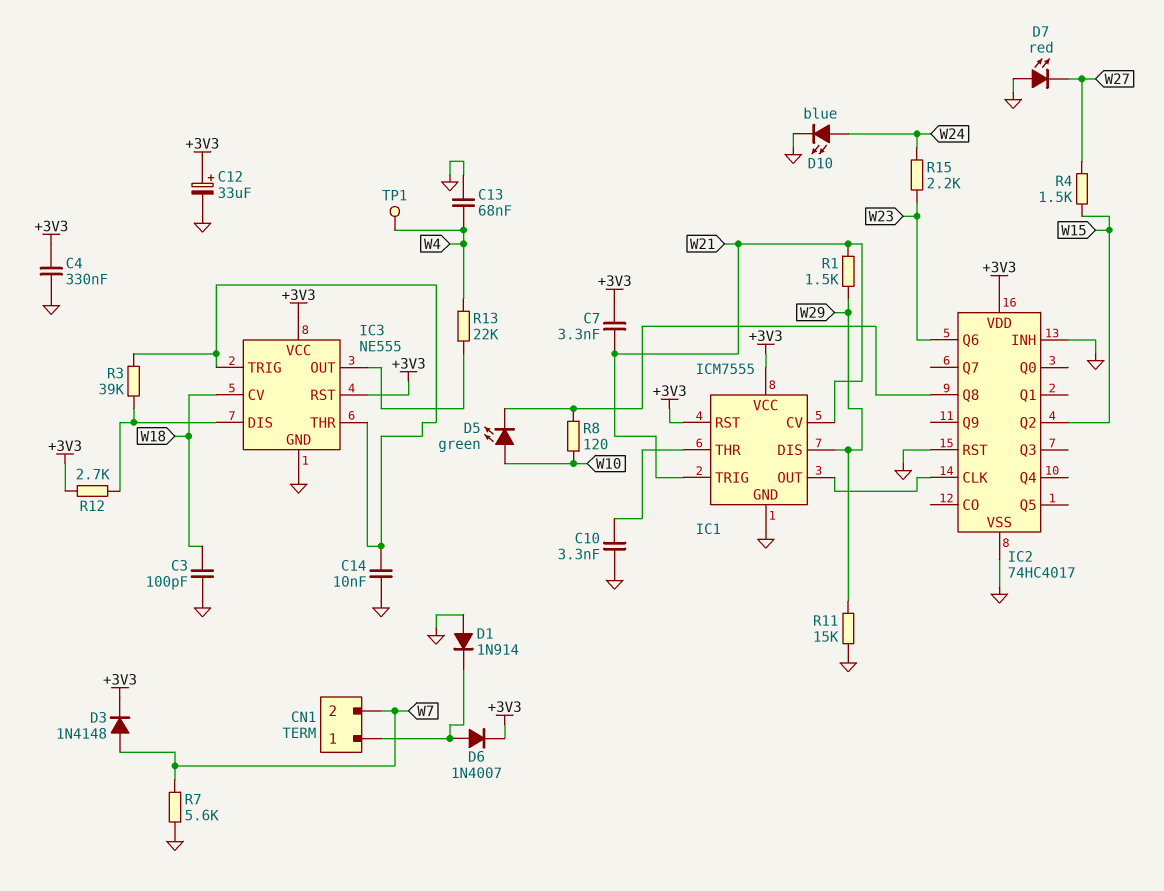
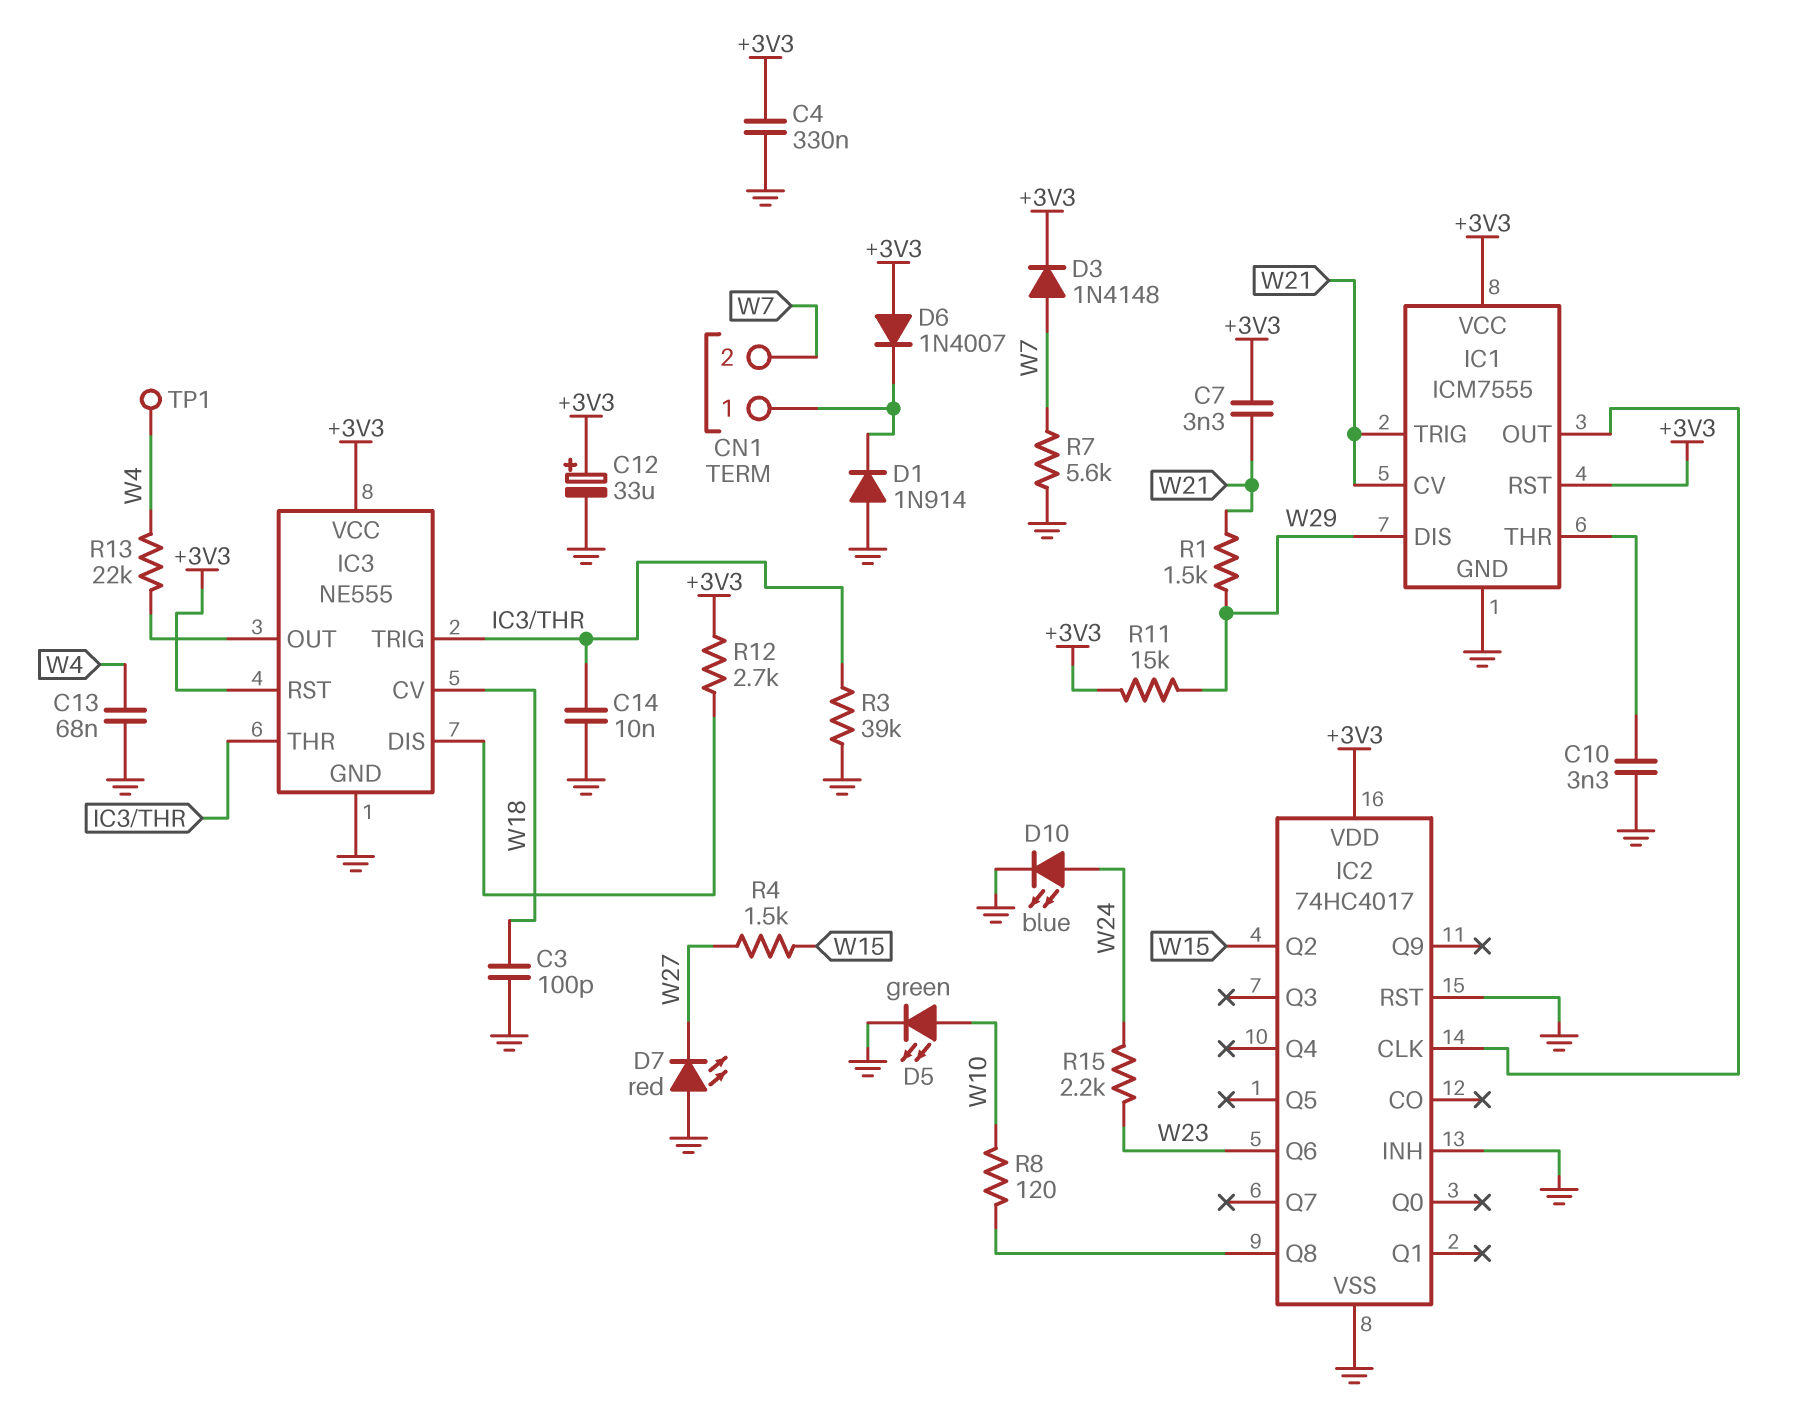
D5: LED green (A W10, K IC2/Q8) -> LED green (A W10, K GND)
D6: diode 1N4007 (A CN1/1, K +3V3) -> diode 1N4007 (A +3V3, K CN1/1)
R3: 39k (IC3/DIS, IC3/THR) -> 39k (GND, IC3/THR)
R11: 15k (GND, W29) -> 15k (+3V3, W29)

